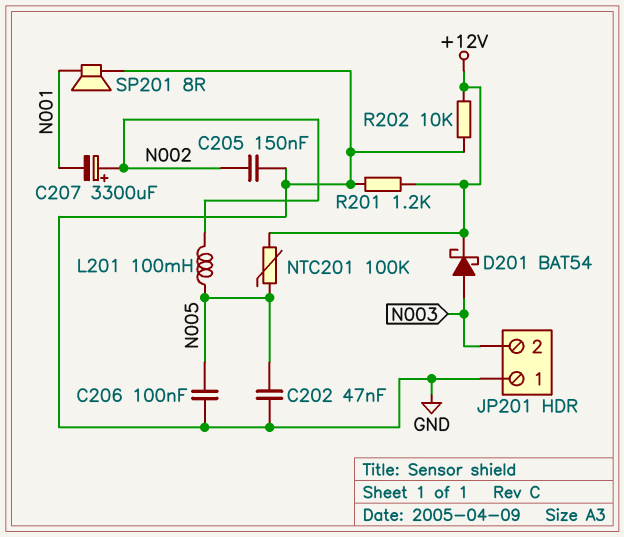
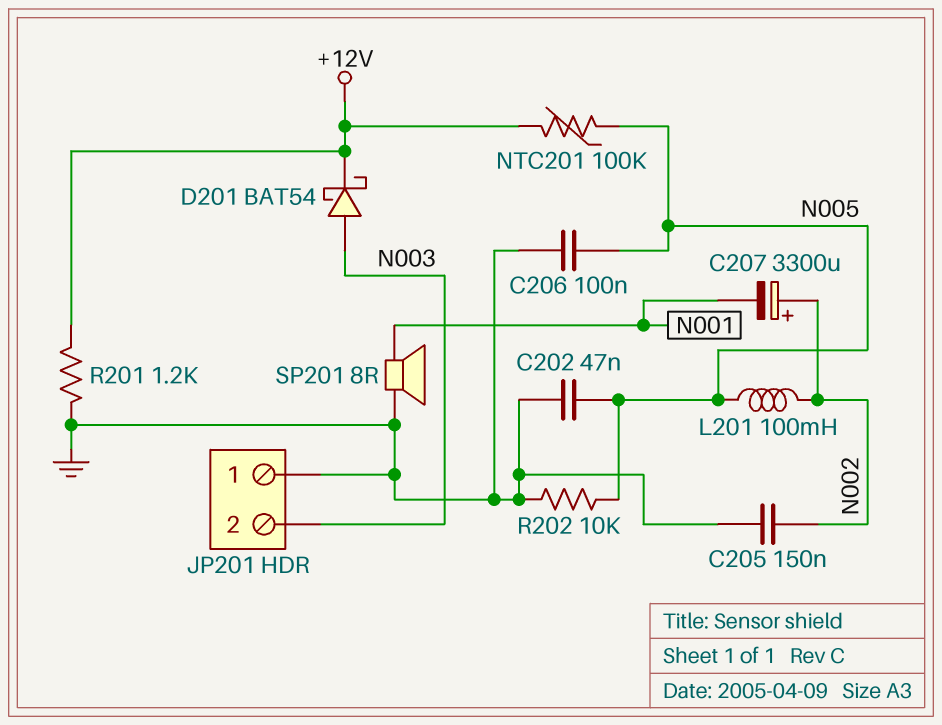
R202: 10k (+12V, GND) -> 10k (GND, N005)

